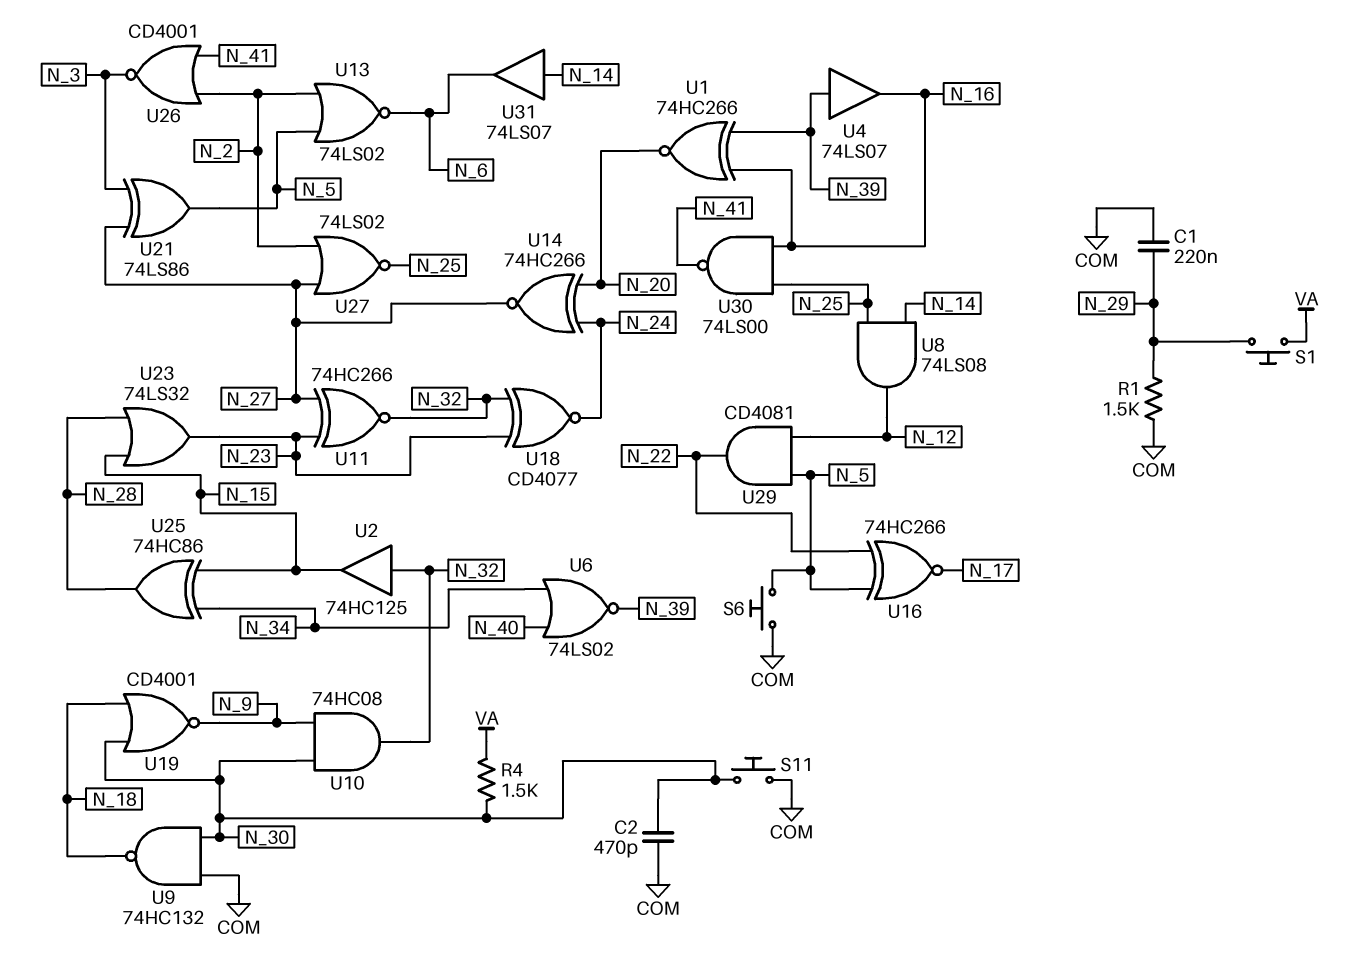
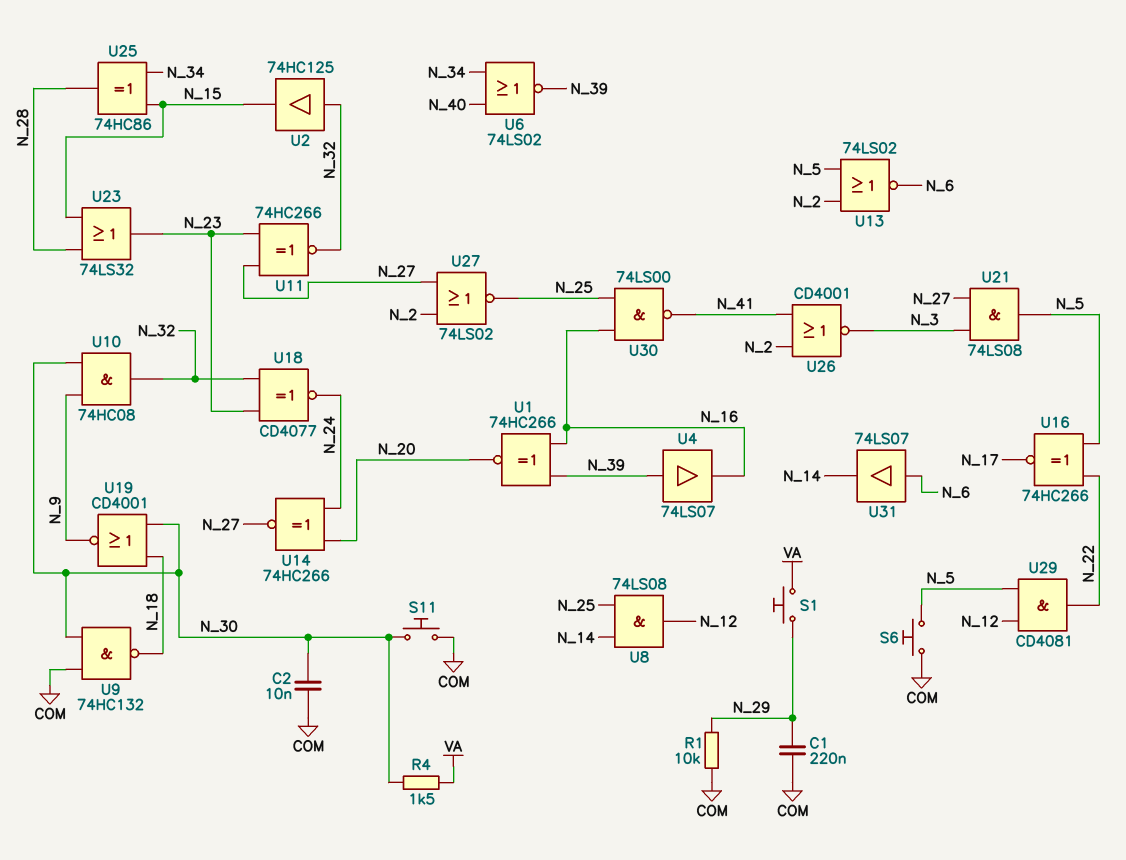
C2: 470pF (COM, N_30) -> 10nF (COM, N_30)
R1: 1.5k (COM, N_29) -> 10k (COM, N_29)
U21: XOR 74LS86 (in N_3, in N_27, out N_5) -> AND 74LS08 (in N_3, in N_27, out N_5)
U31: buffer 74LS07 (in N_14, out N_6) -> buffer 74LS07 (in N_6, out N_14)

